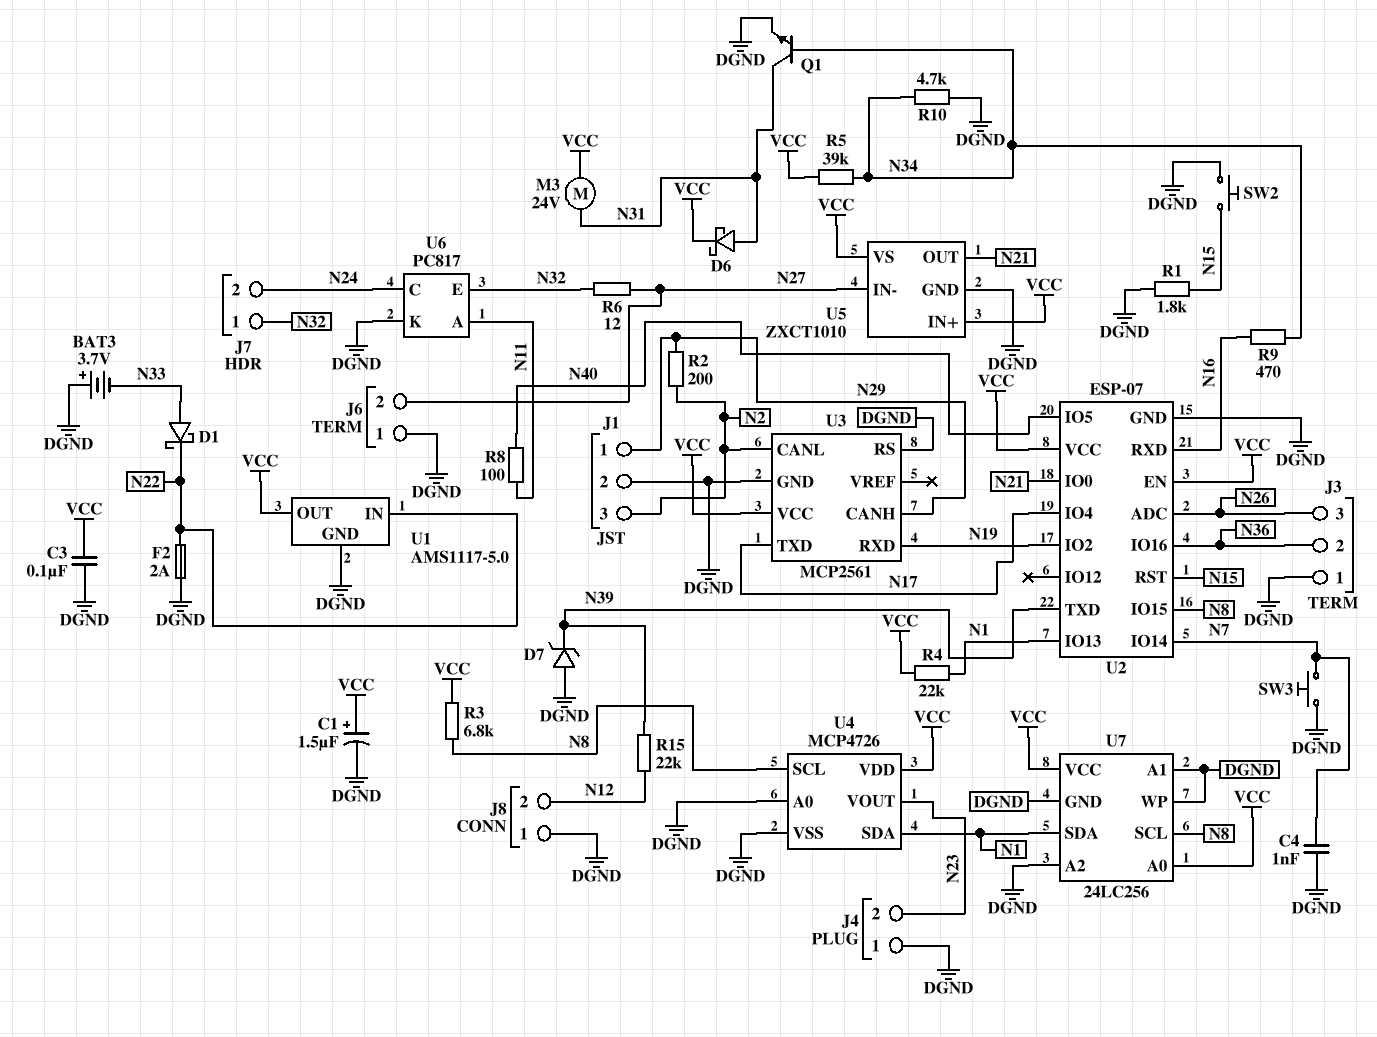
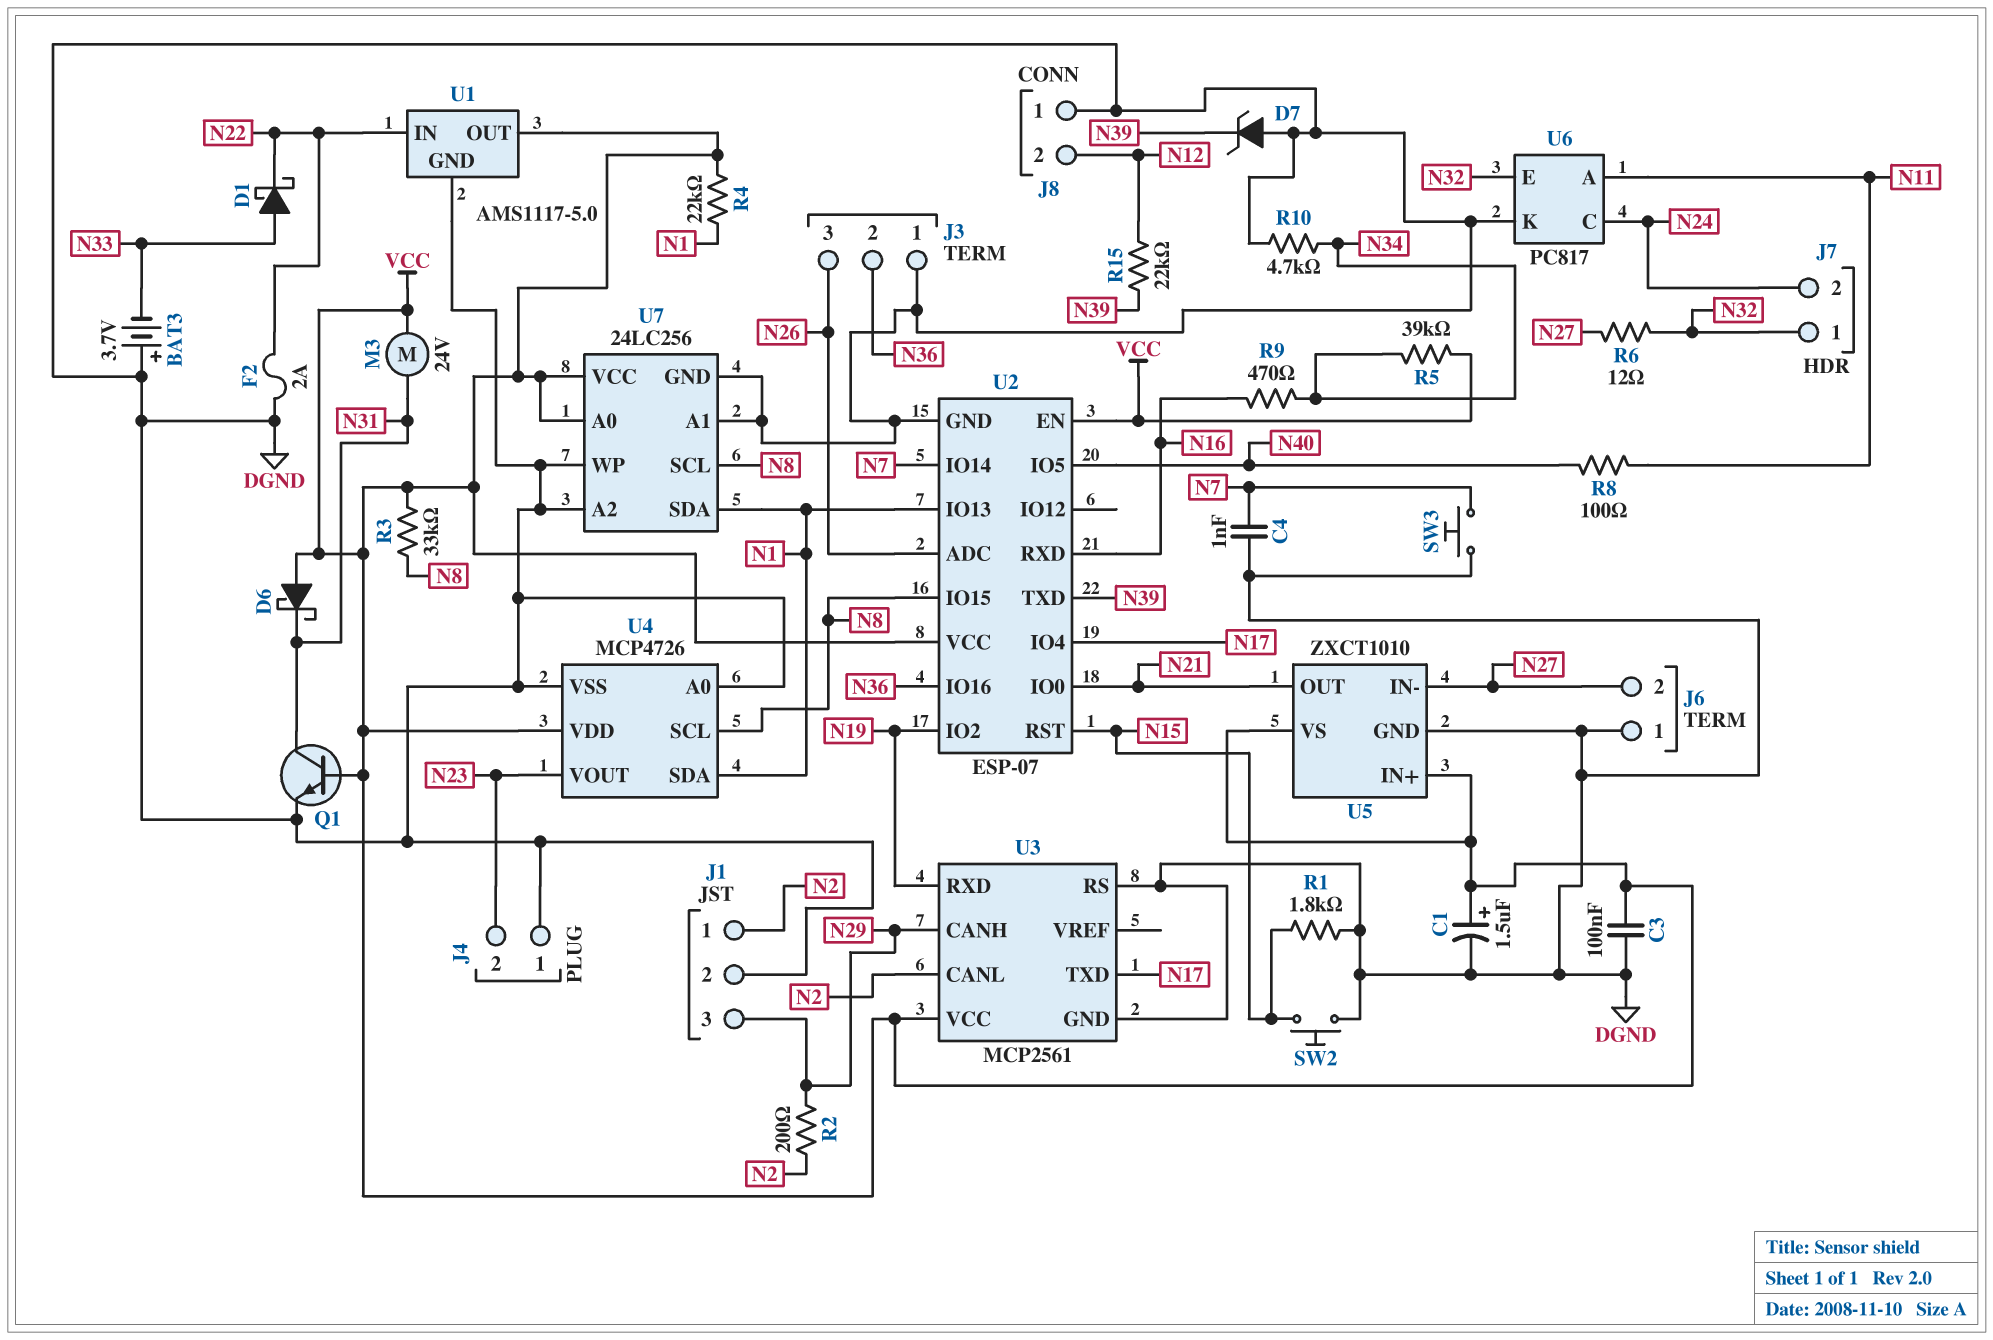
D6: schottky (A N31, K VCC) -> schottky (A VCC, K N31)
J1 pin 1: N29 -> N2
J1 pin 3: N2 -> N29
Q1: NPN (B N34, C N31, E DGND) -> NPN (B VCC, C N31, E DGND)
R3: 6.8k (N8, VCC) -> 33k (N8, VCC)

